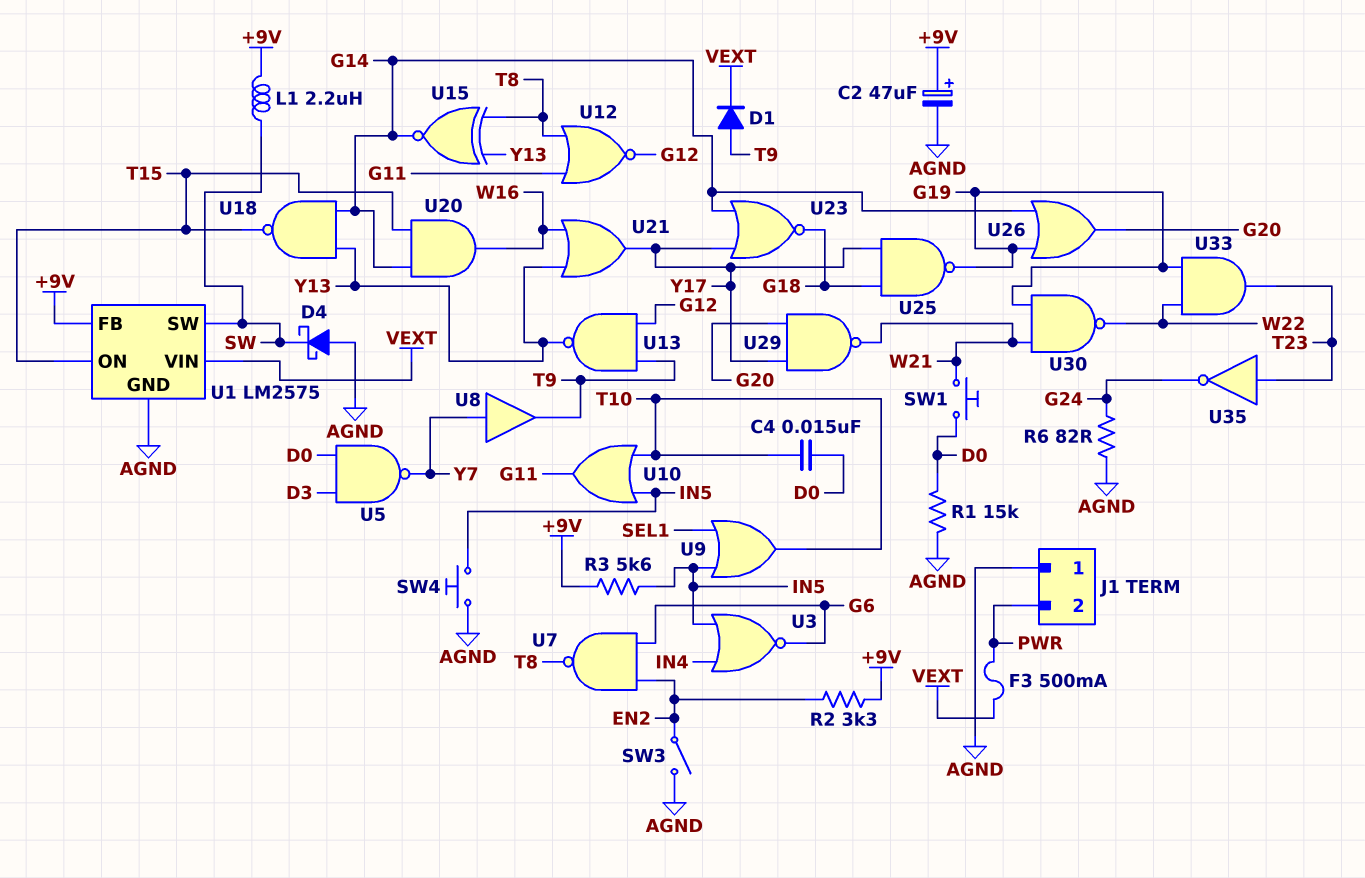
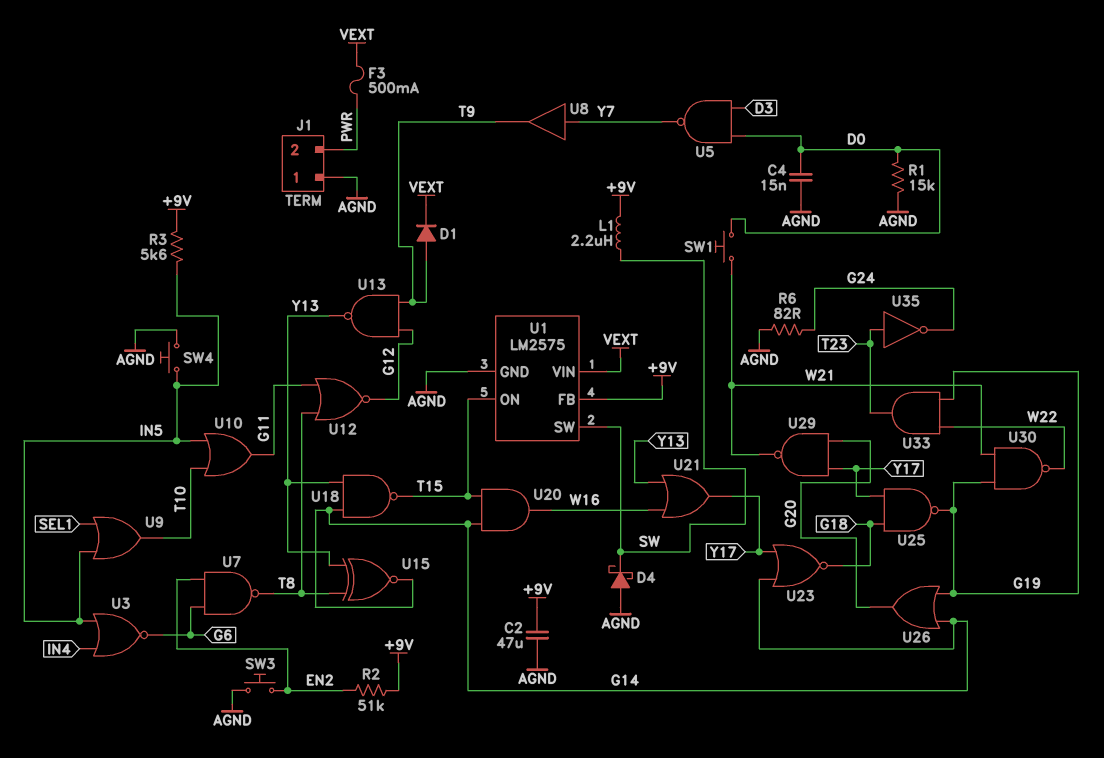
C2: 47uF (plus +9V, minus AGND) -> 47uF (+9V, AGND)
C4: 15nF (D0, T10) -> 15nF (AGND, D0)
R2: 3.3k (+9V, EN2) -> 51k (+9V, EN2)
SW3: switch (AGND, EN2) -> button (AGND, EN2)

